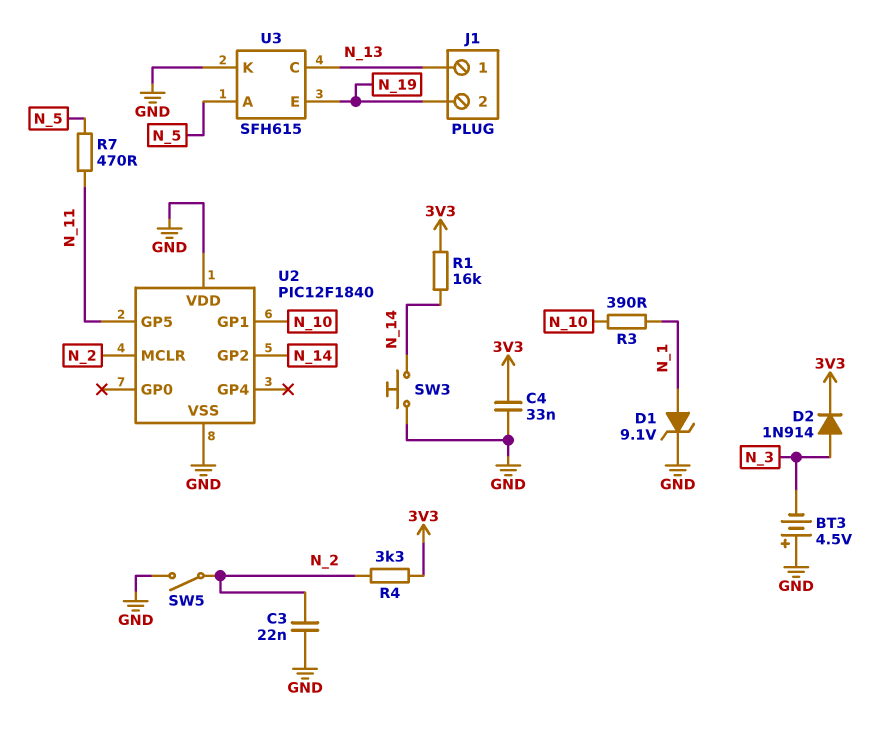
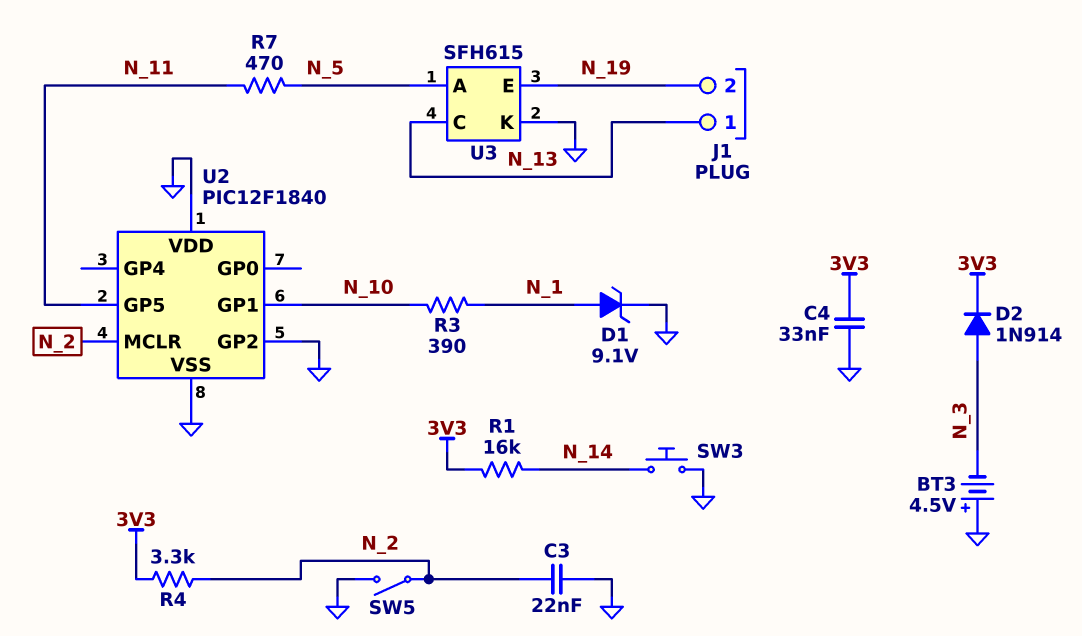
U2 pin GP2: N_14 -> GND

